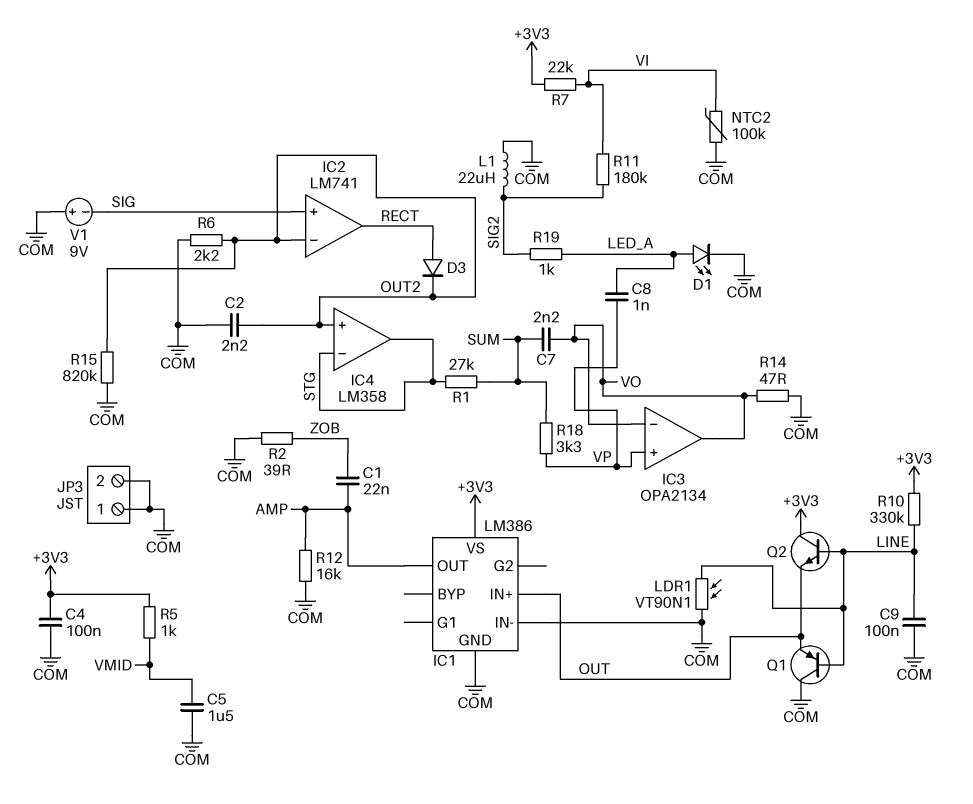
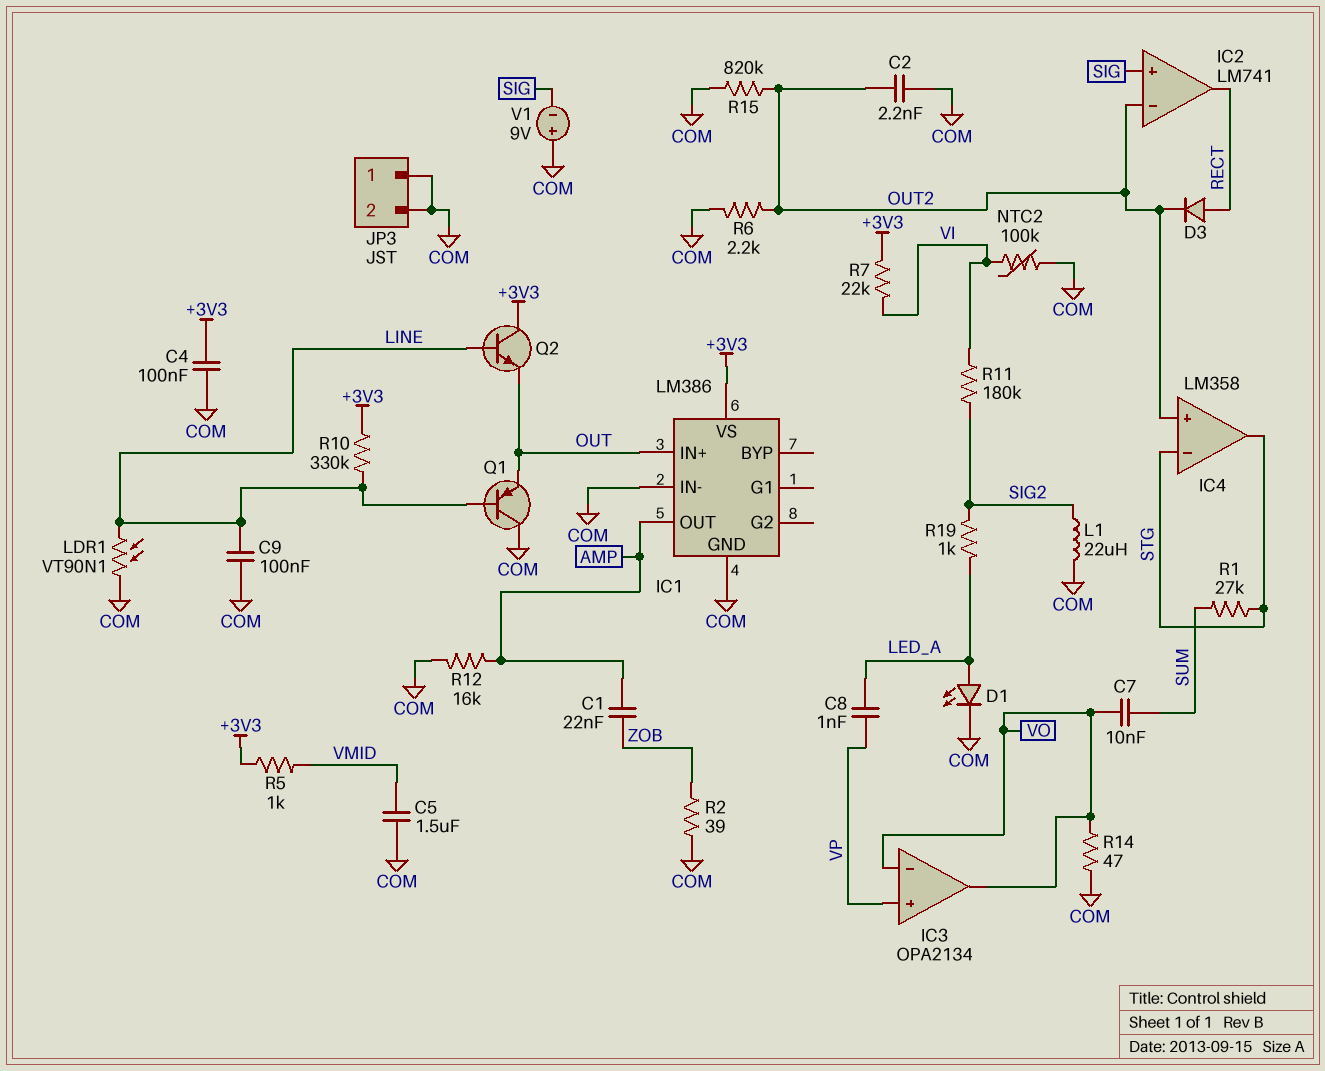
C7: 2.2nF (SUM, VO) -> 10nF (SUM, VO)
R18: 3.3k (SUM, VP) -> none

